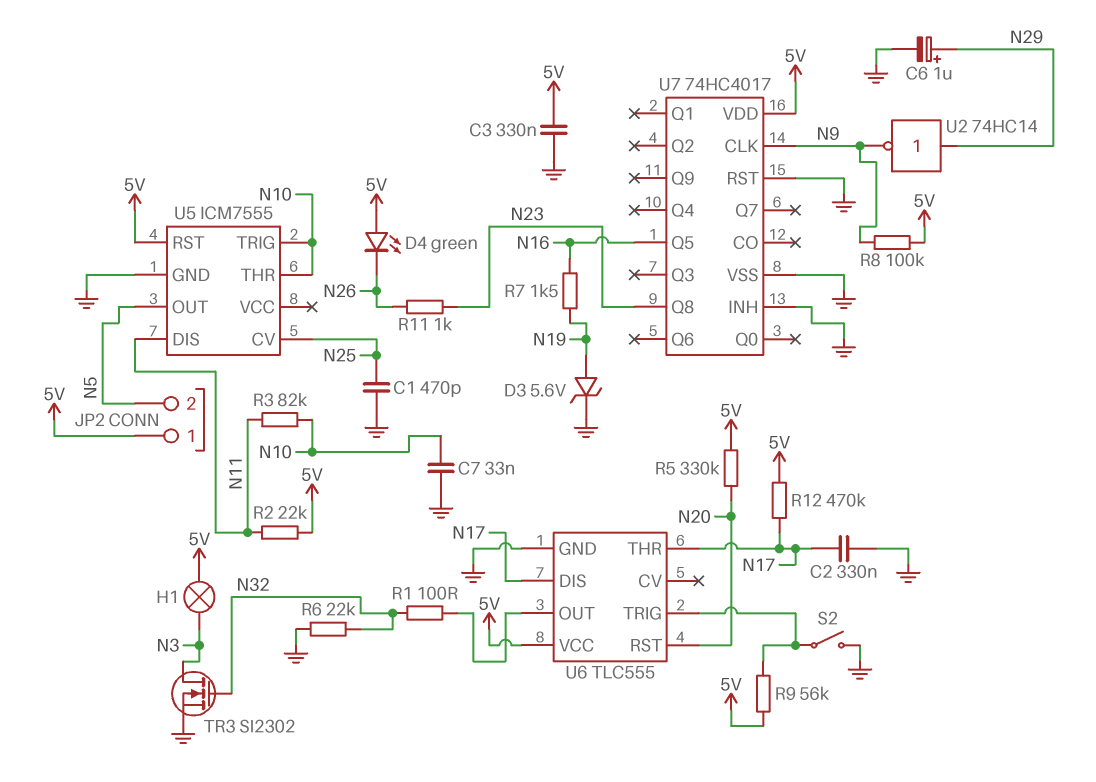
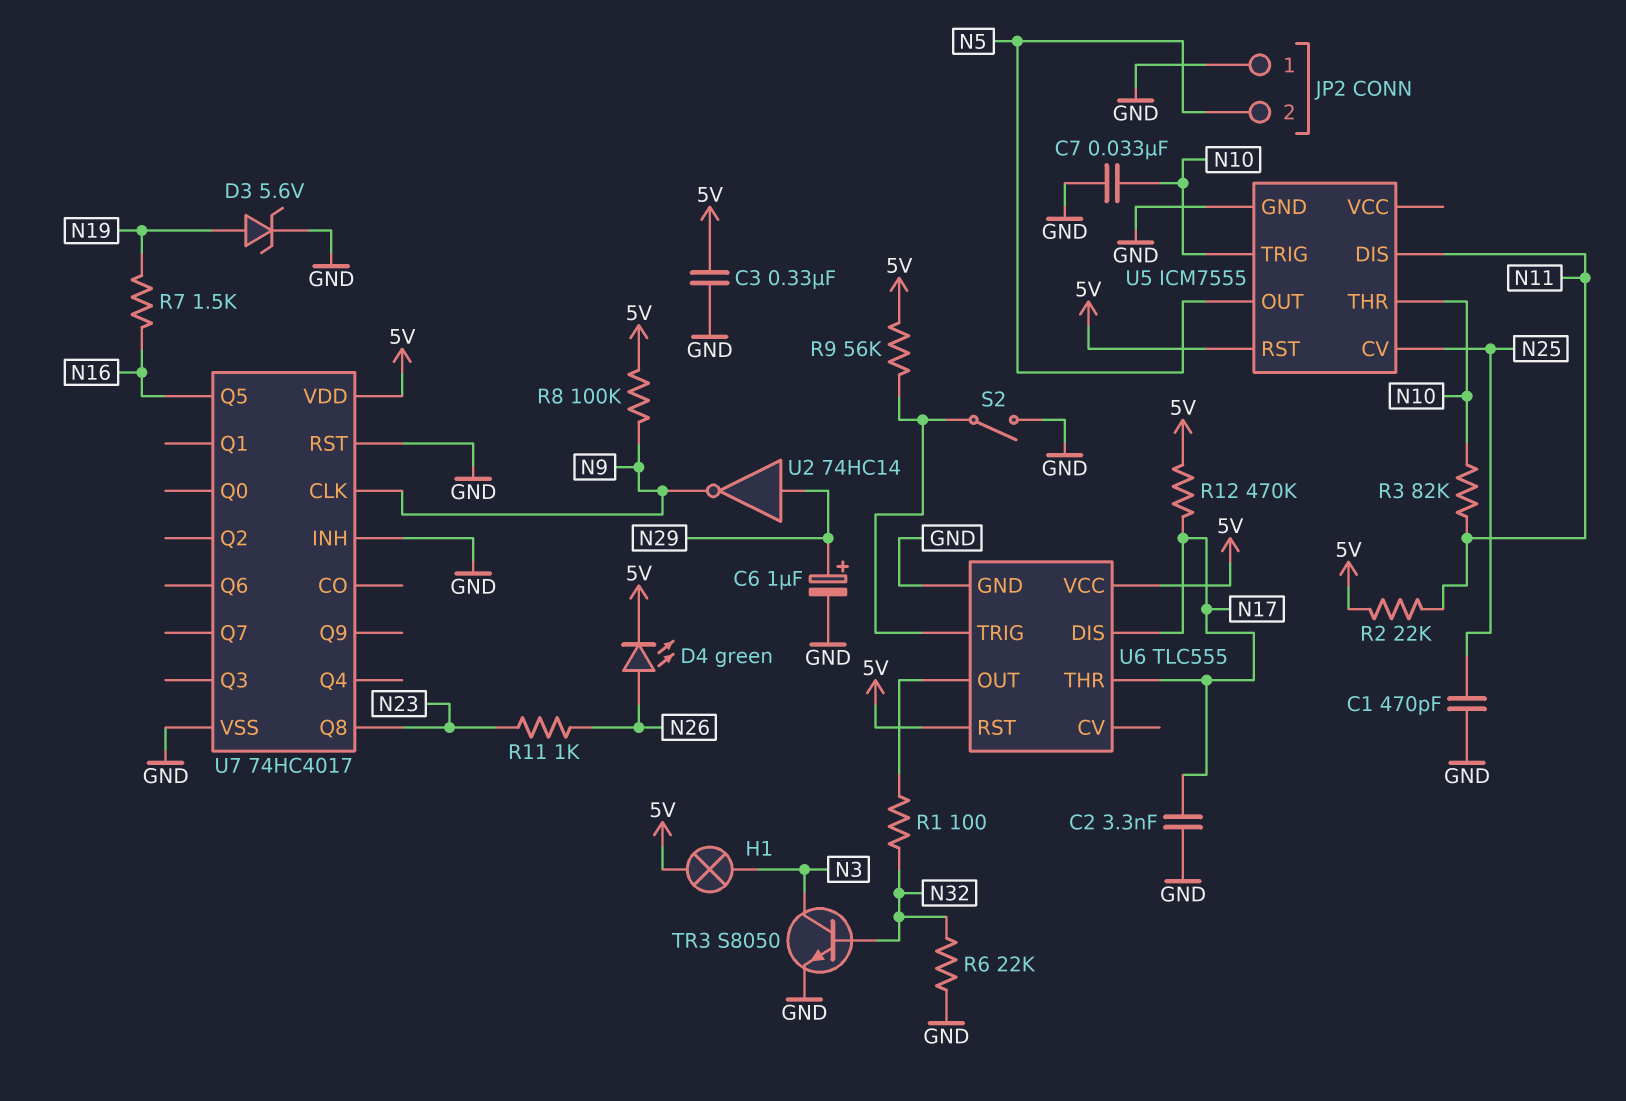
C2: 330nF (GND, N17) -> 3.3nF (GND, N17)
D4: LED green (A 5V, K N26) -> LED green (A N26, K 5V)
JP2 pin 1: 5V -> GND
R5: 330k (5V, N20) -> none
TR3: NMOS SI2302 (G N32, D N3, S GND) -> NPN S8050 (B N32, C N3, E GND)
U6 pin RST: N20 -> 5V

